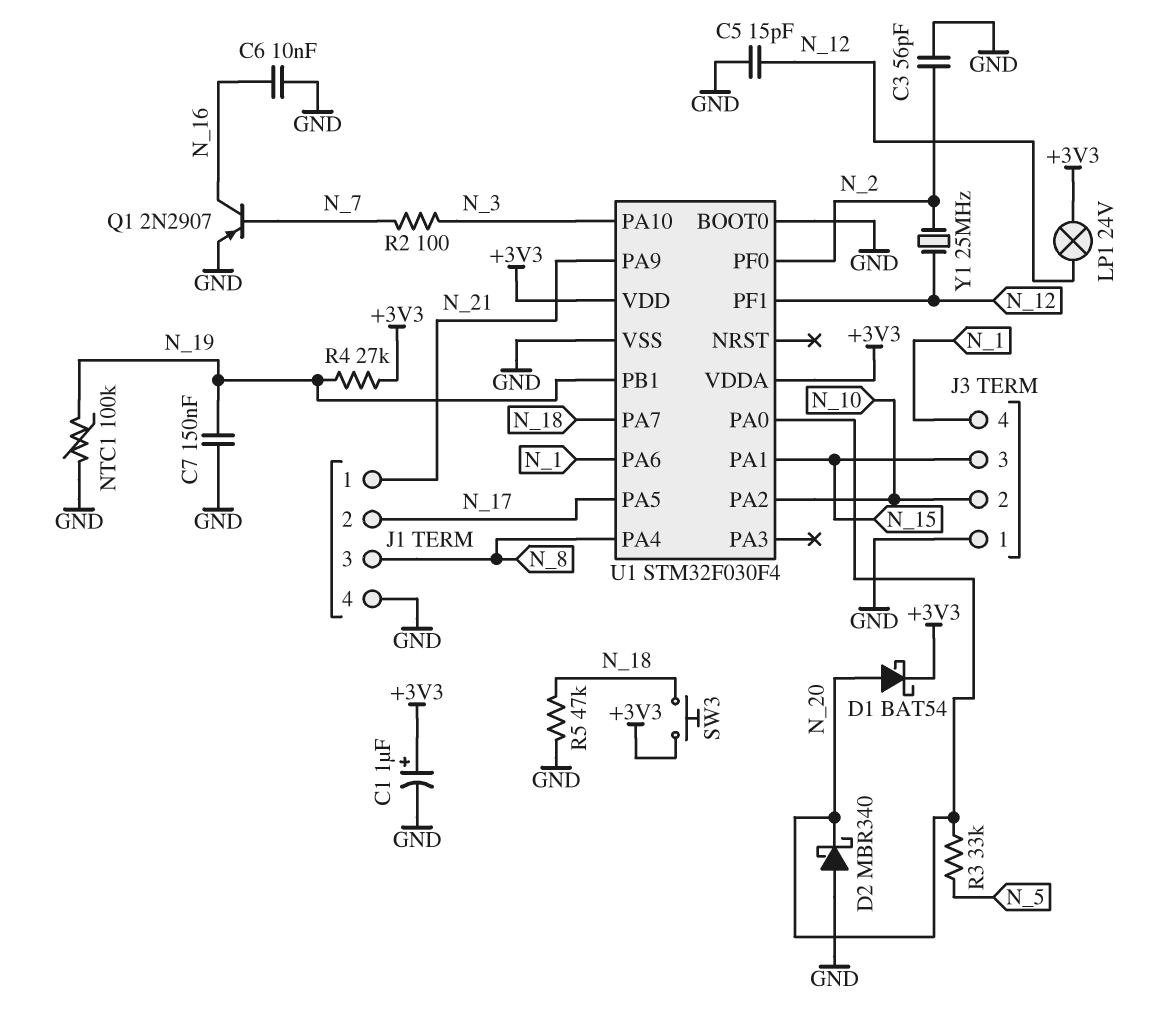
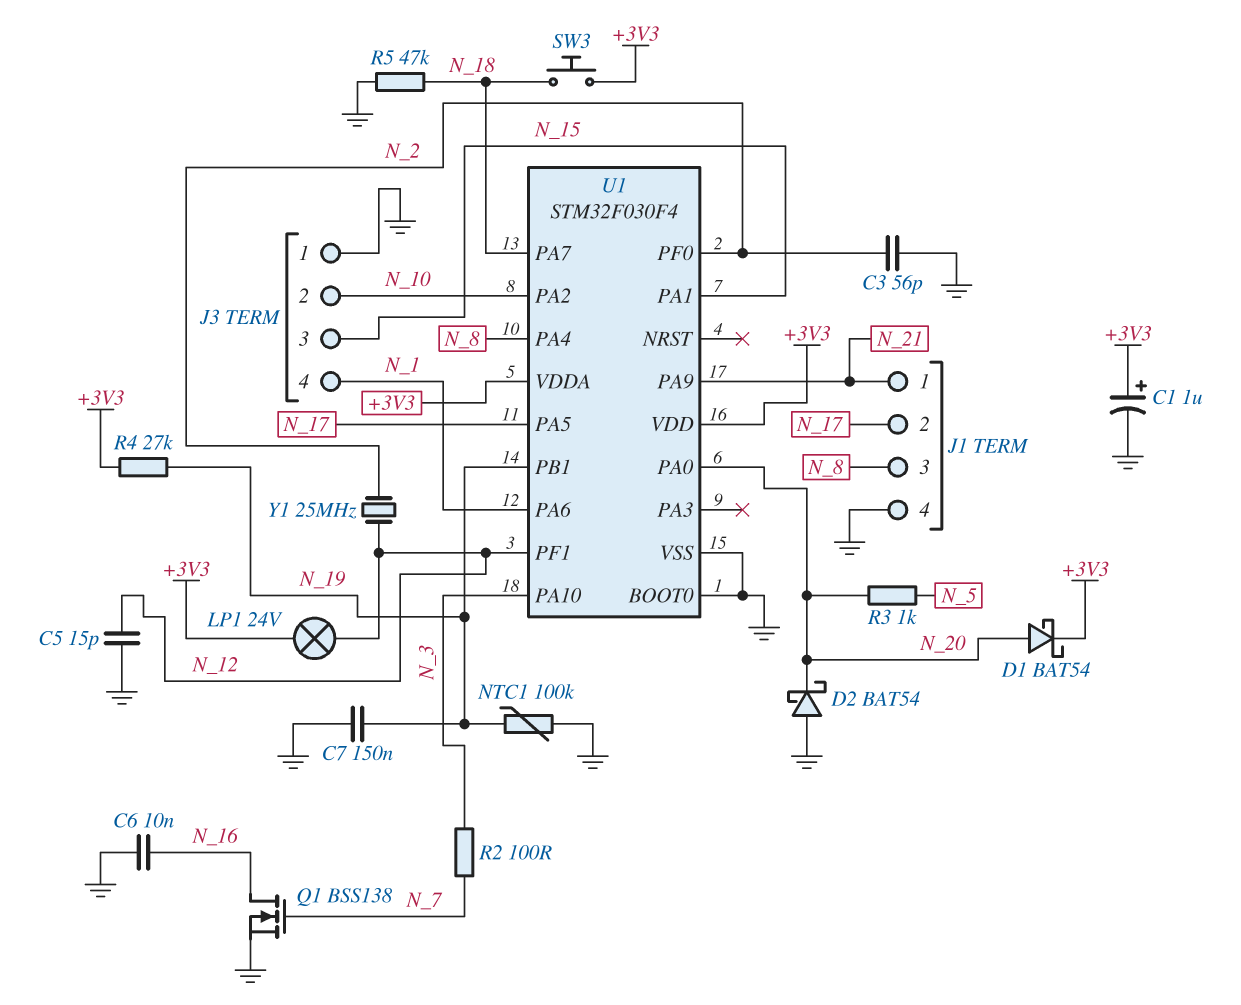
D2: schottky MBR340 (A GND, K N_20) -> schottky BAT54 (A GND, K N_20)
Q1: PNP 2N2907 (B N_7, C N_16, E GND) -> NMOS BSS138 (G N_7, D N_16, S GND)
R3: 33k (N_5, N_20) -> 1k (N_5, N_20)

